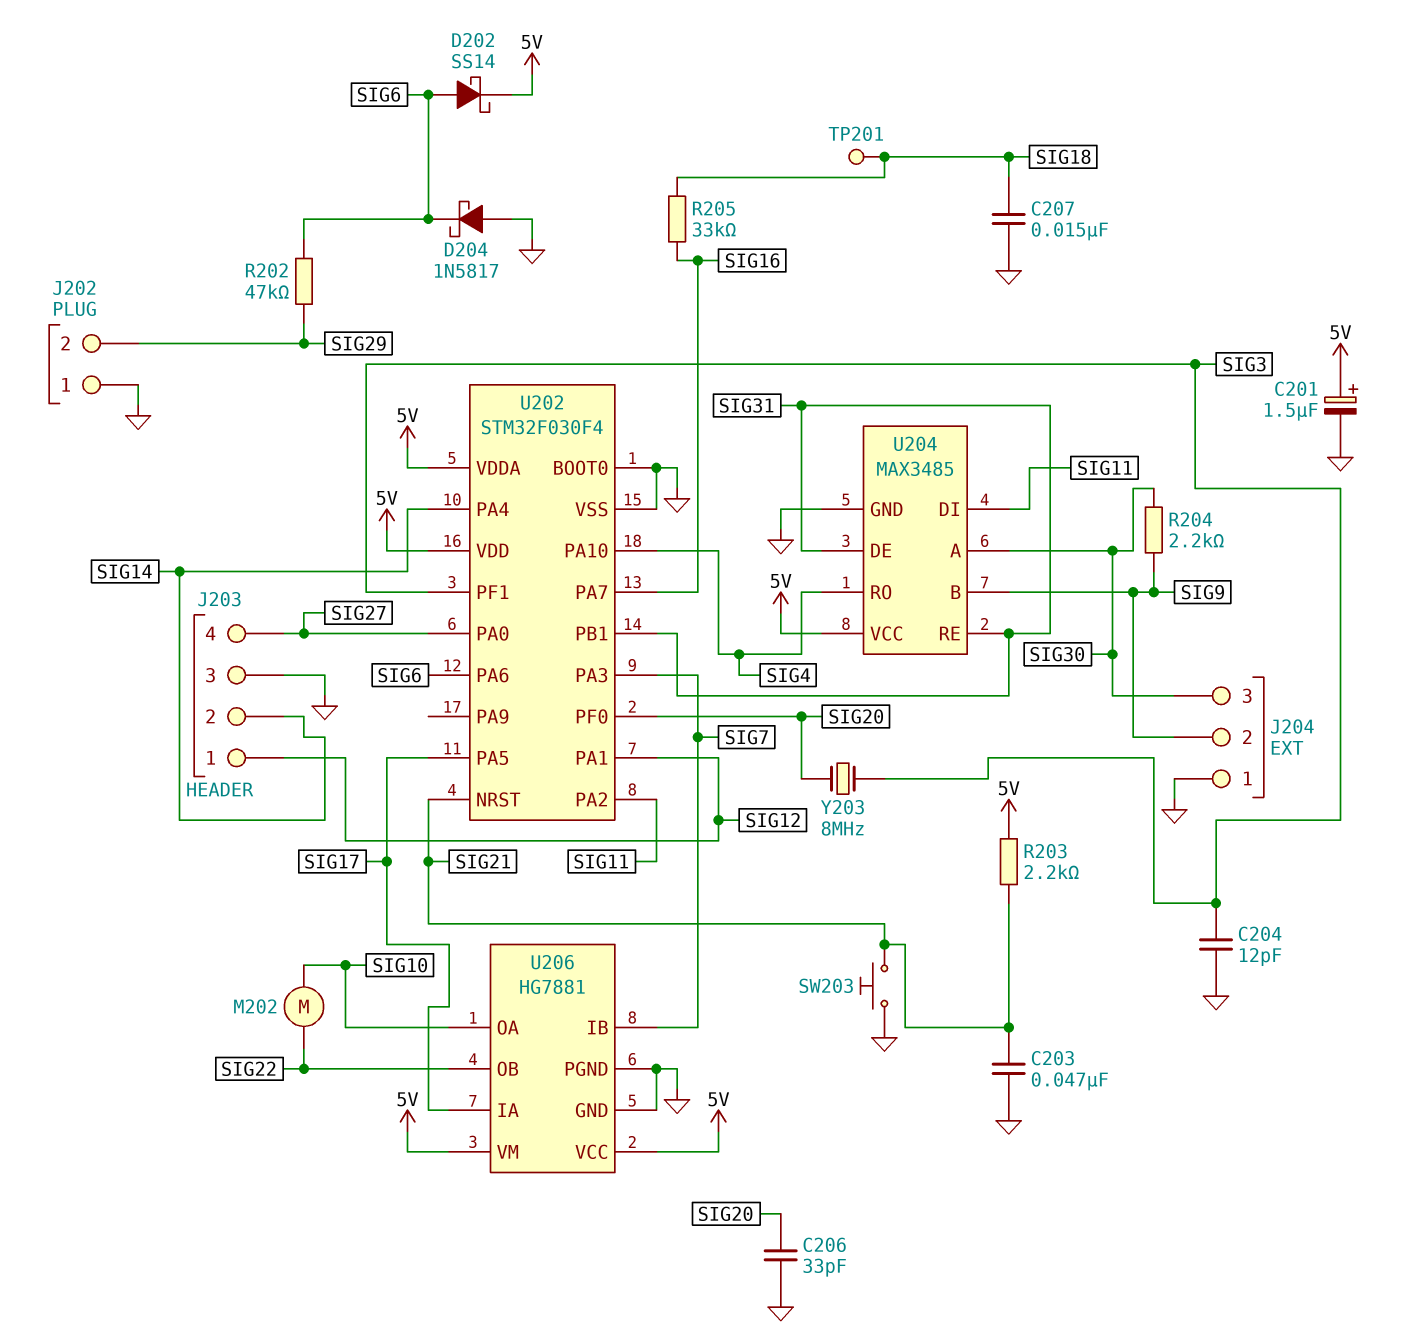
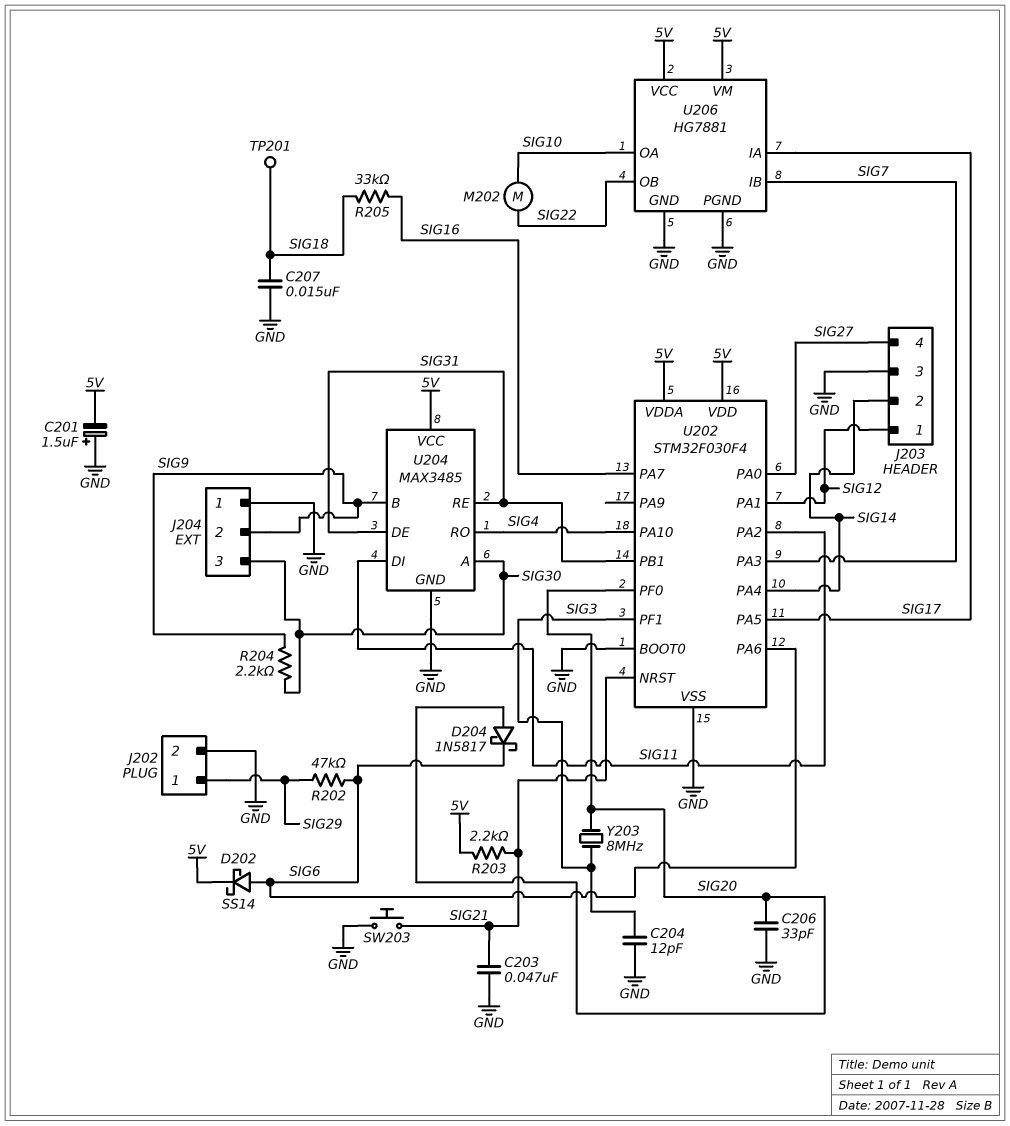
C201: 1.5uF (plus 5V, minus GND) -> 1.5uF (plus GND, minus 5V)
D204: schottky 1N5817 (A GND, K SIG6) -> schottky 1N5817 (A SIG20, K SIG6)
J202 pin 1: GND -> SIG29
J202 pin 2: SIG29 -> GND

